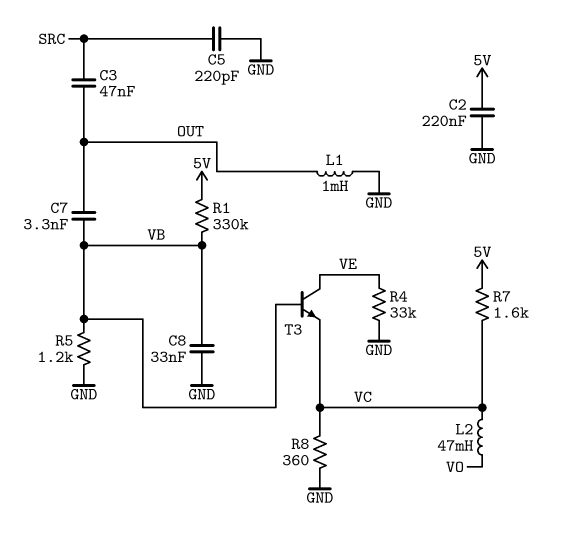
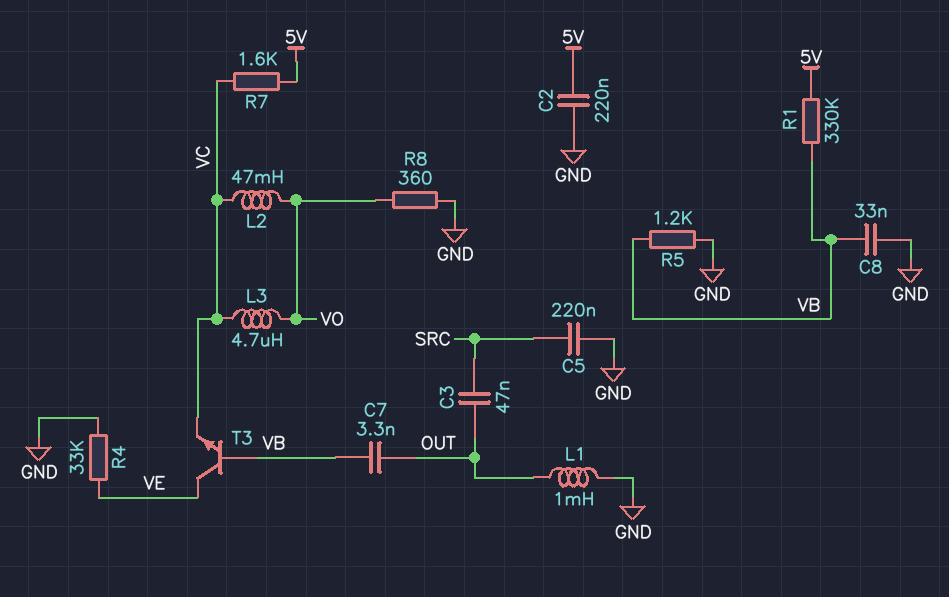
C5: 220pF (GND, SRC) -> 220nF (GND, SRC)
L3: none -> 4.7uH (VC, VO)
R8: 360 (GND, VC) -> 360 (GND, VO)

